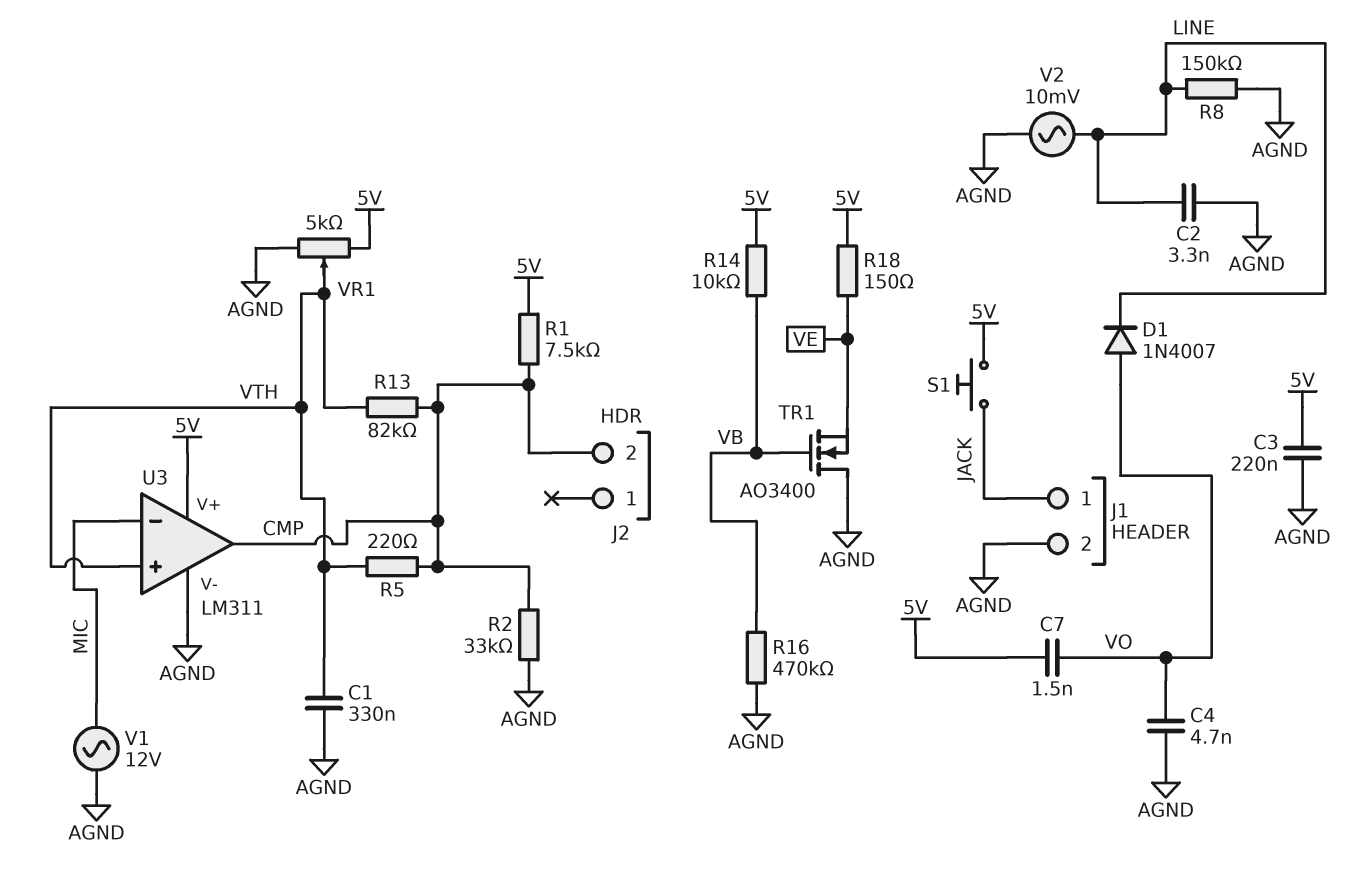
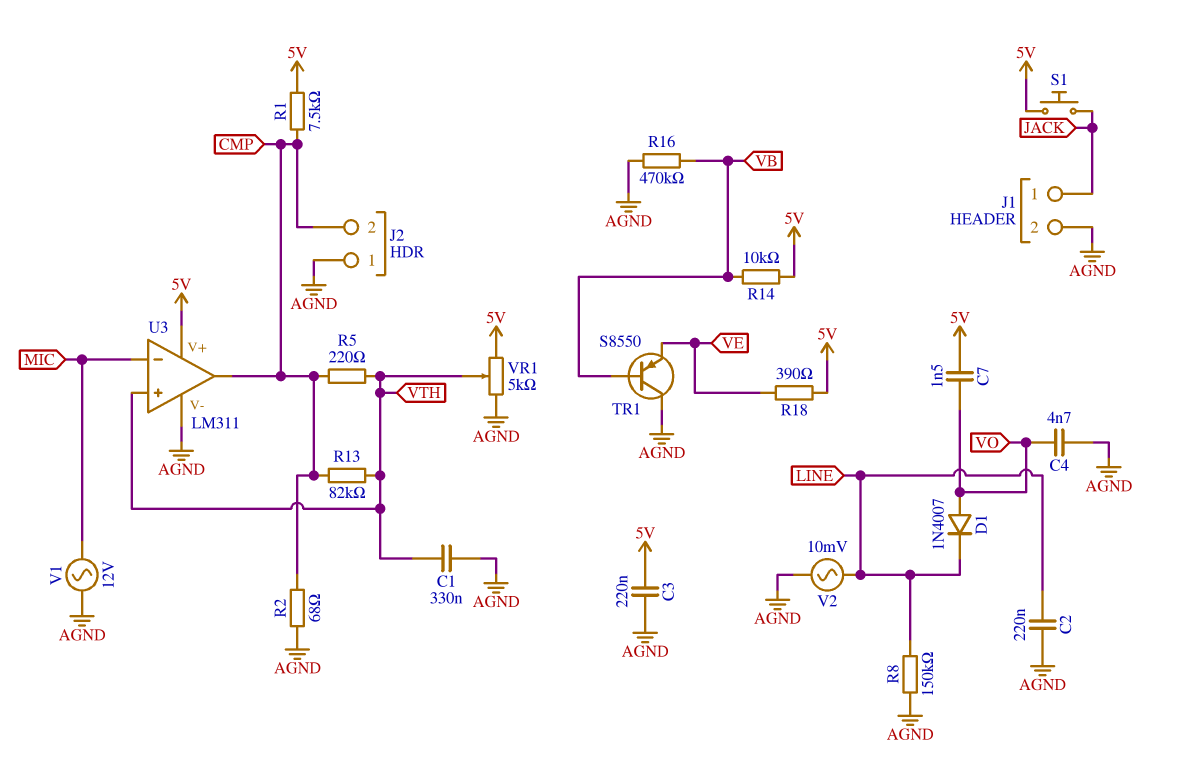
C2: 3.3nF (AGND, LINE) -> 220nF (AGND, LINE)
J2 pin 1: none -> AGND
R2: 33k (AGND, CMP) -> 68 (AGND, CMP)
R18: 150 (5V, VE) -> 390 (5V, VE)
TR1: NMOS AO3400 (G VB, D AGND, S VE) -> PNP S8550 (B VB, C AGND, E VE)

